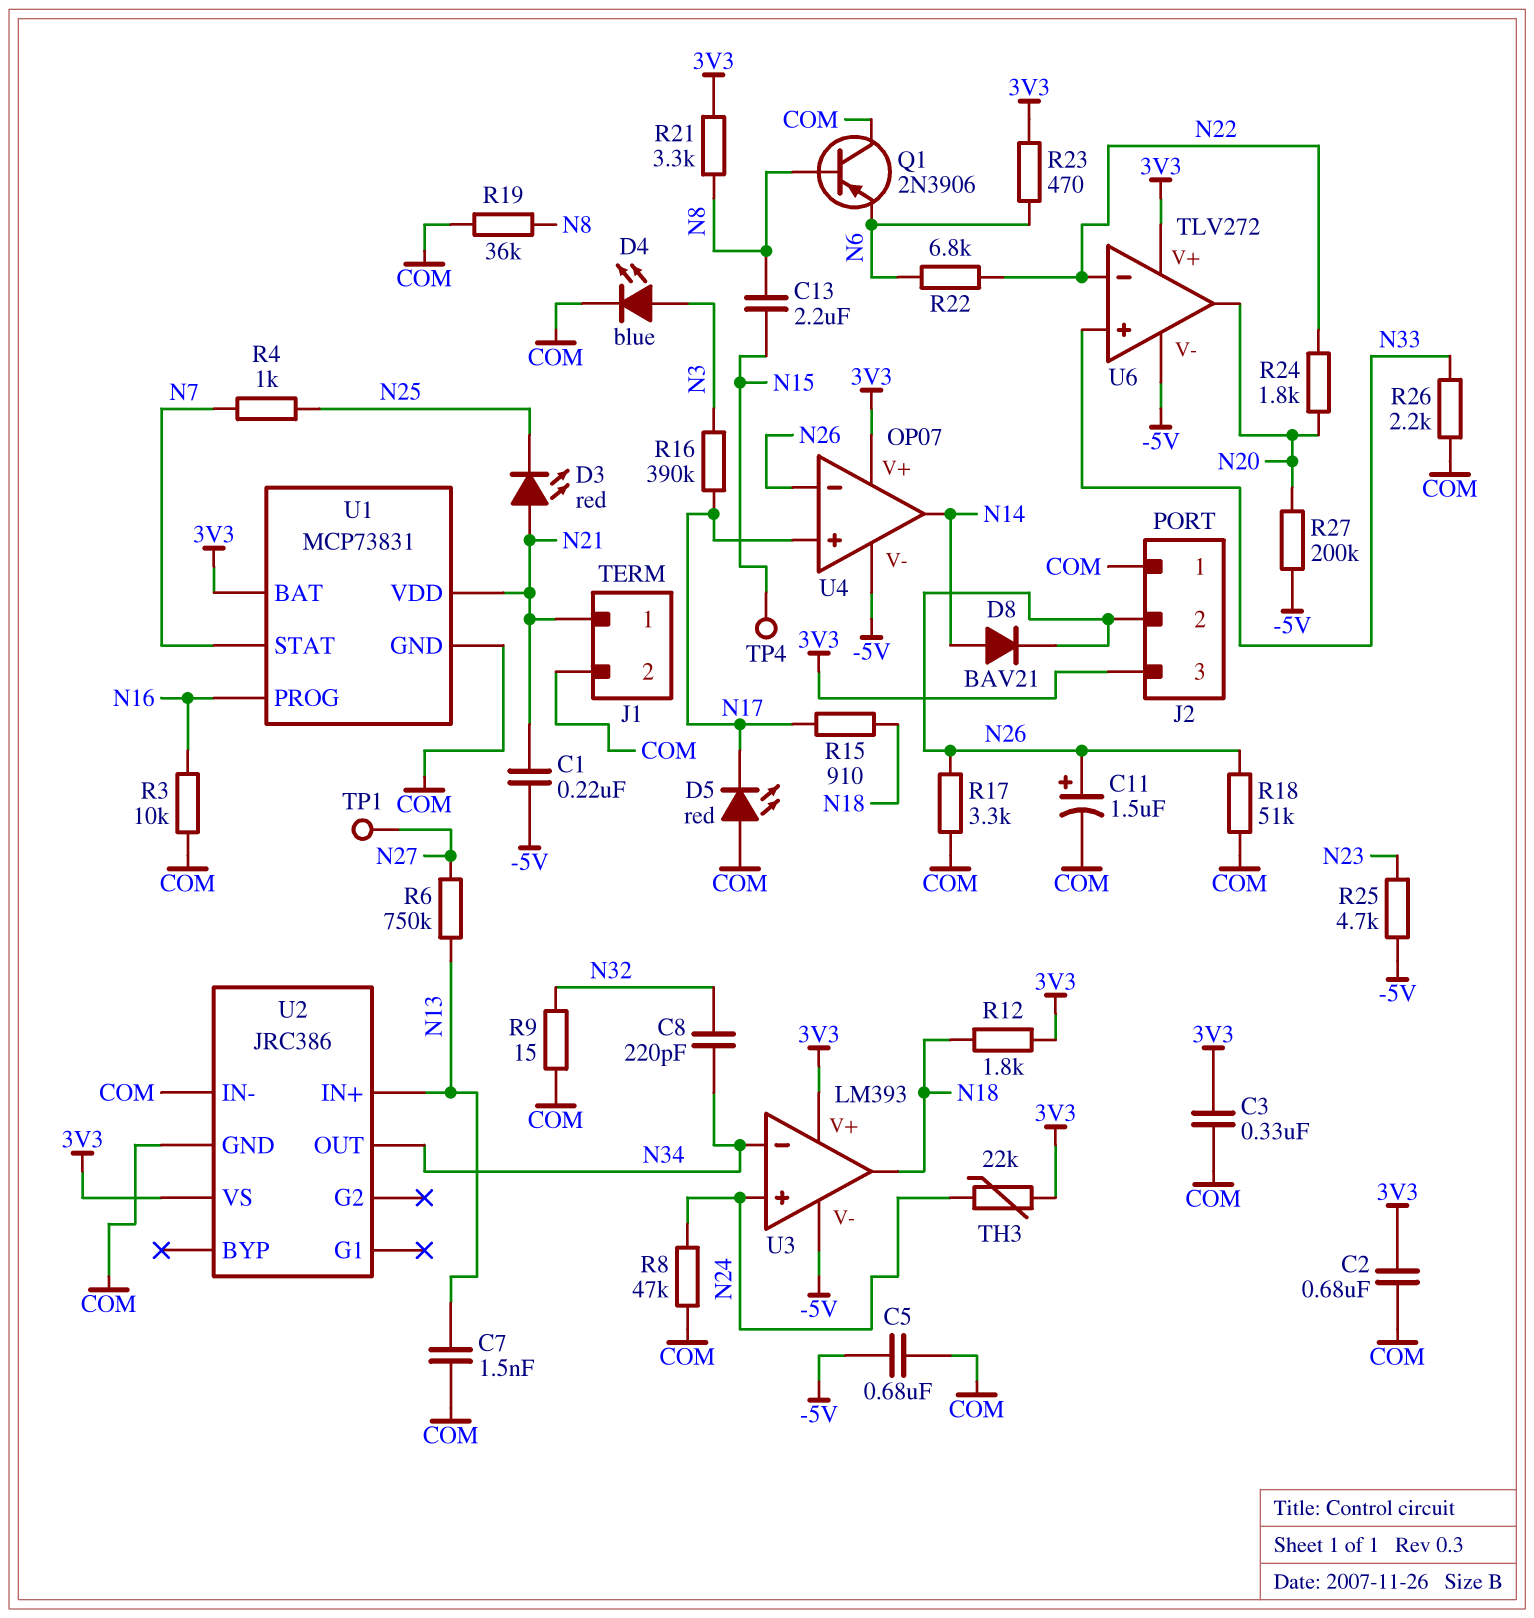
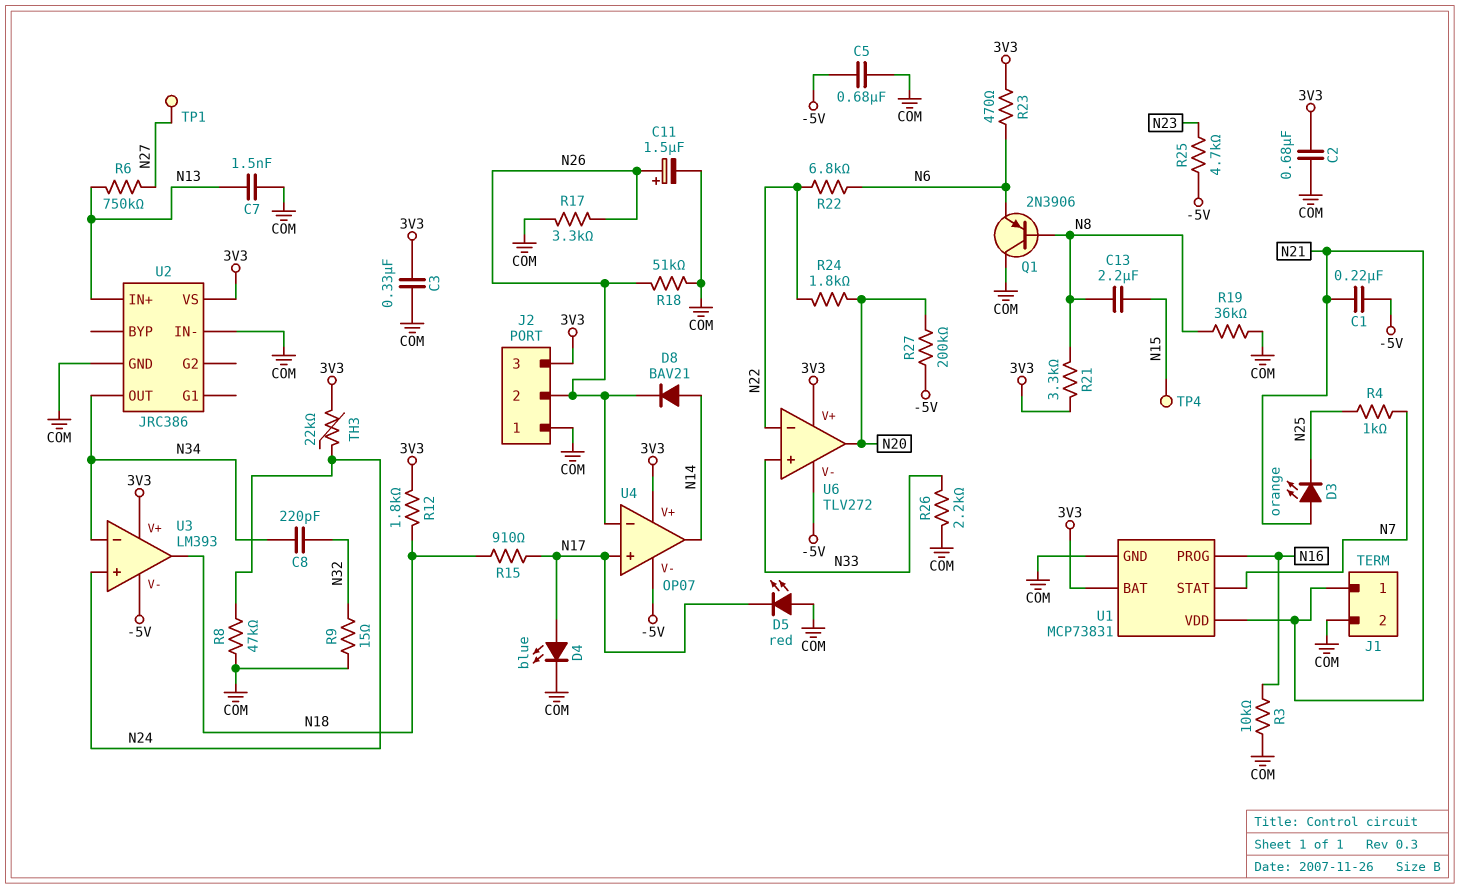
D3: LED red (A N21, K N25) -> LED orange (A N21, K N25)
D4: LED blue (A N3, K COM) -> LED blue (A N17, K COM)
R16: 390k (N3, N17) -> none

